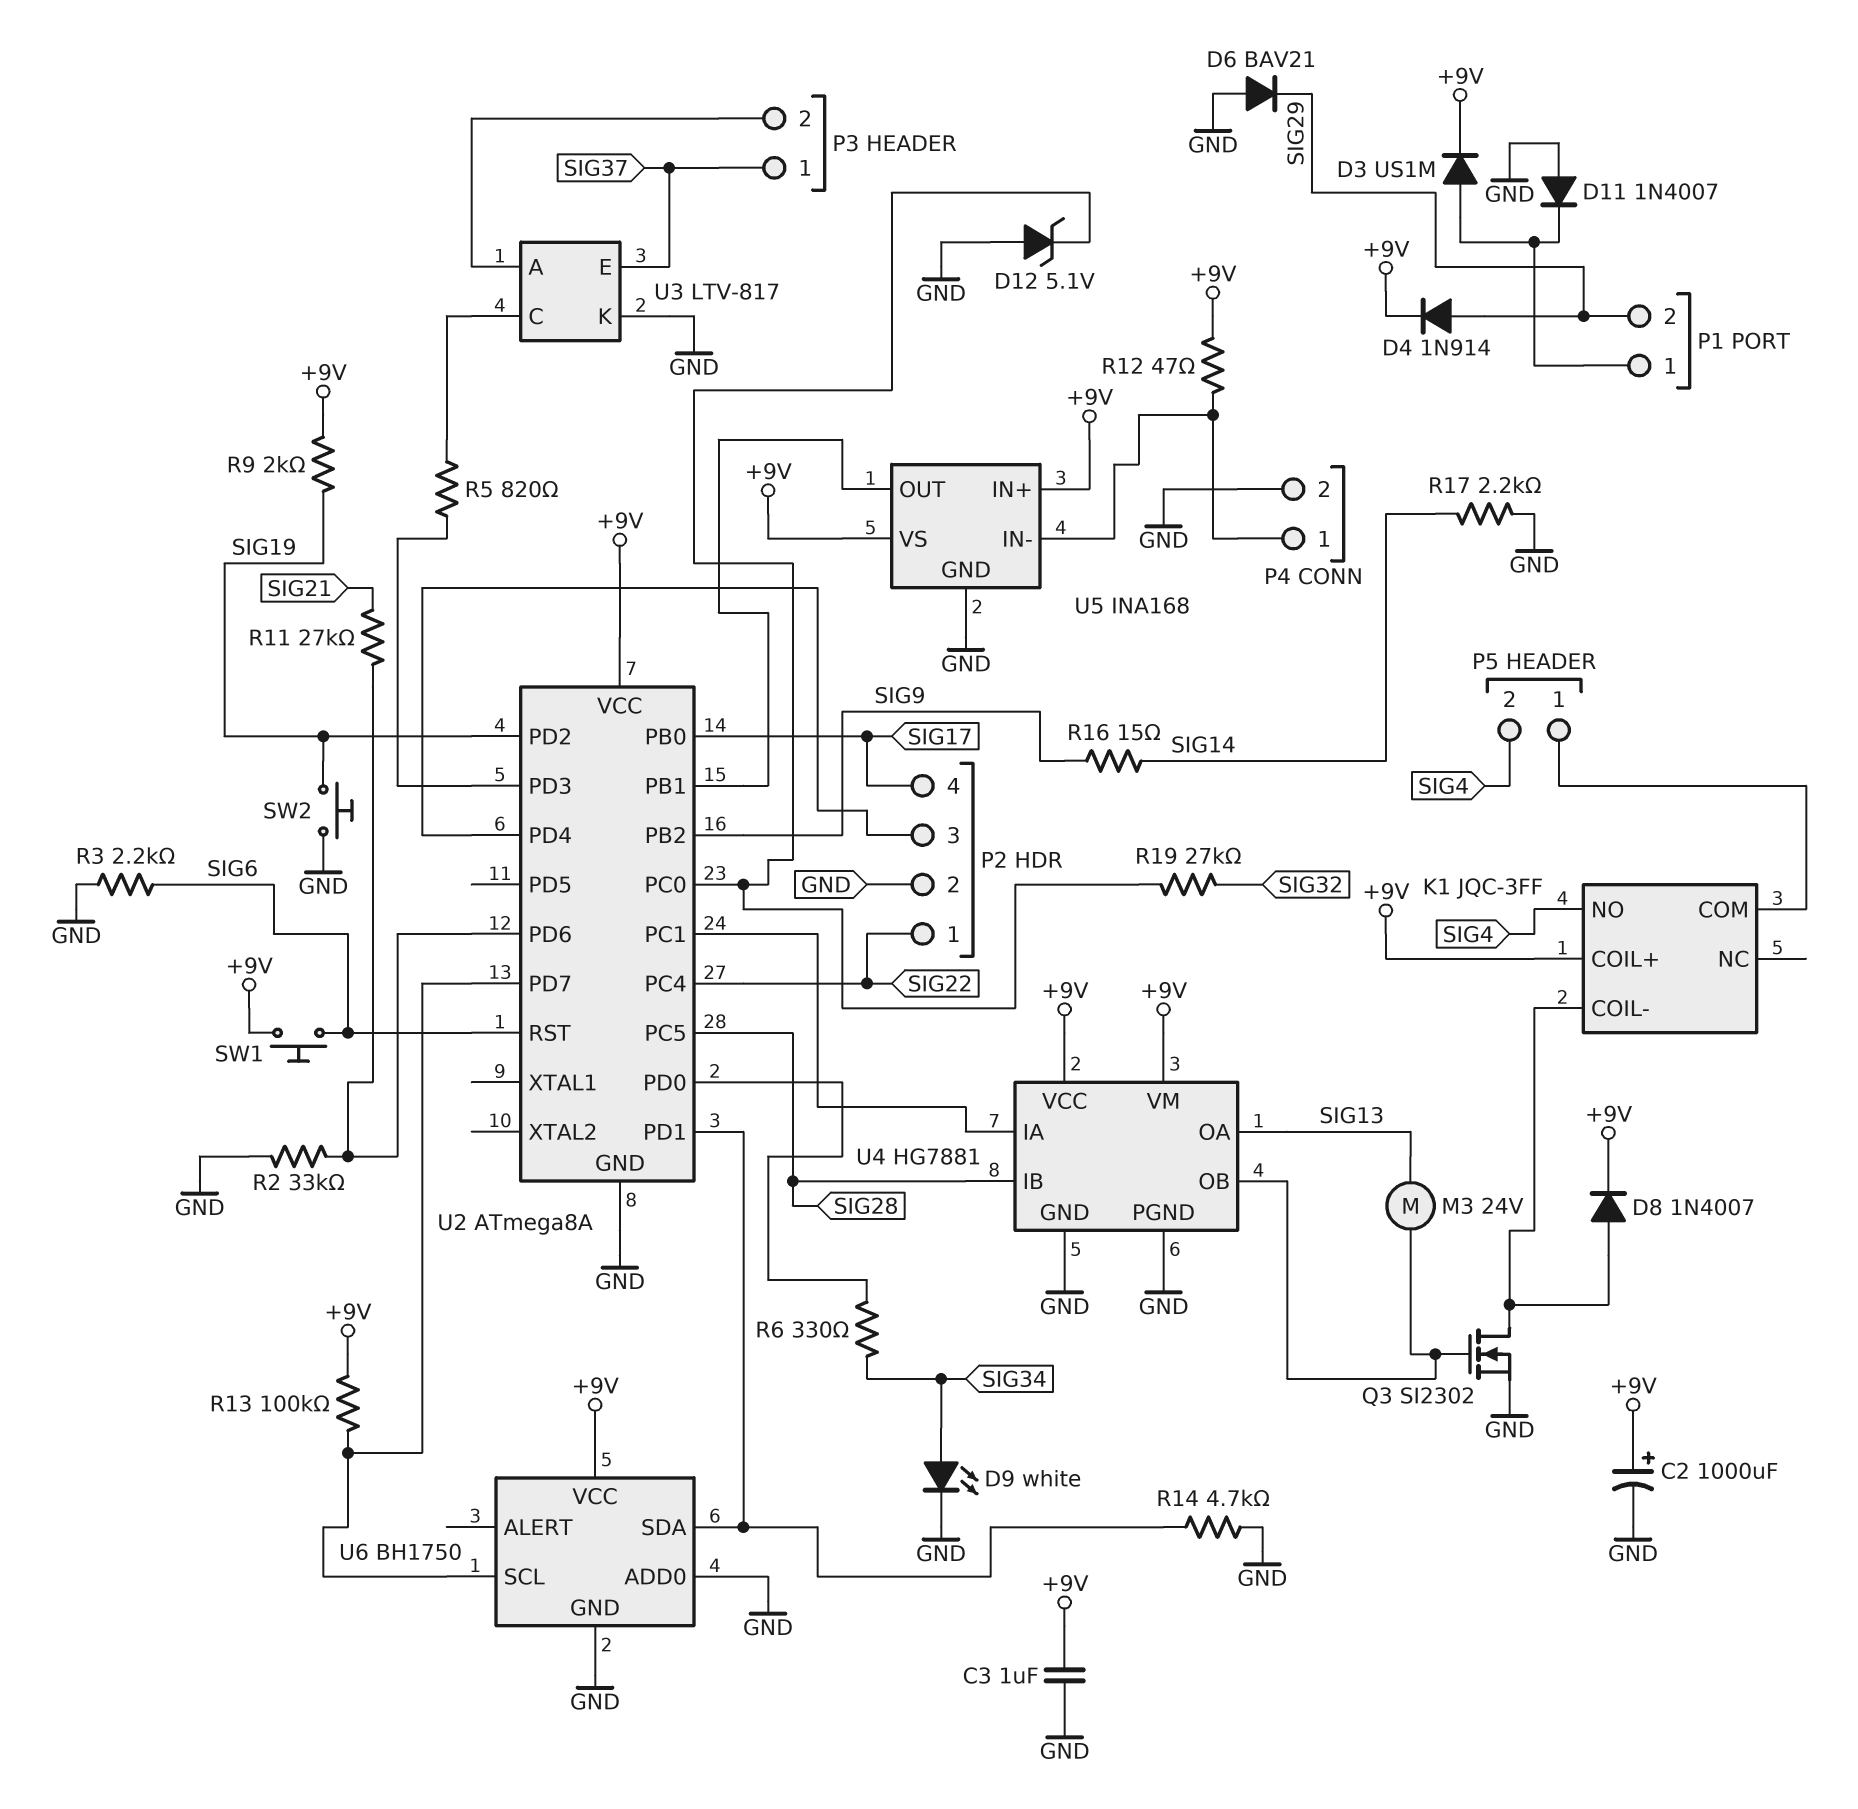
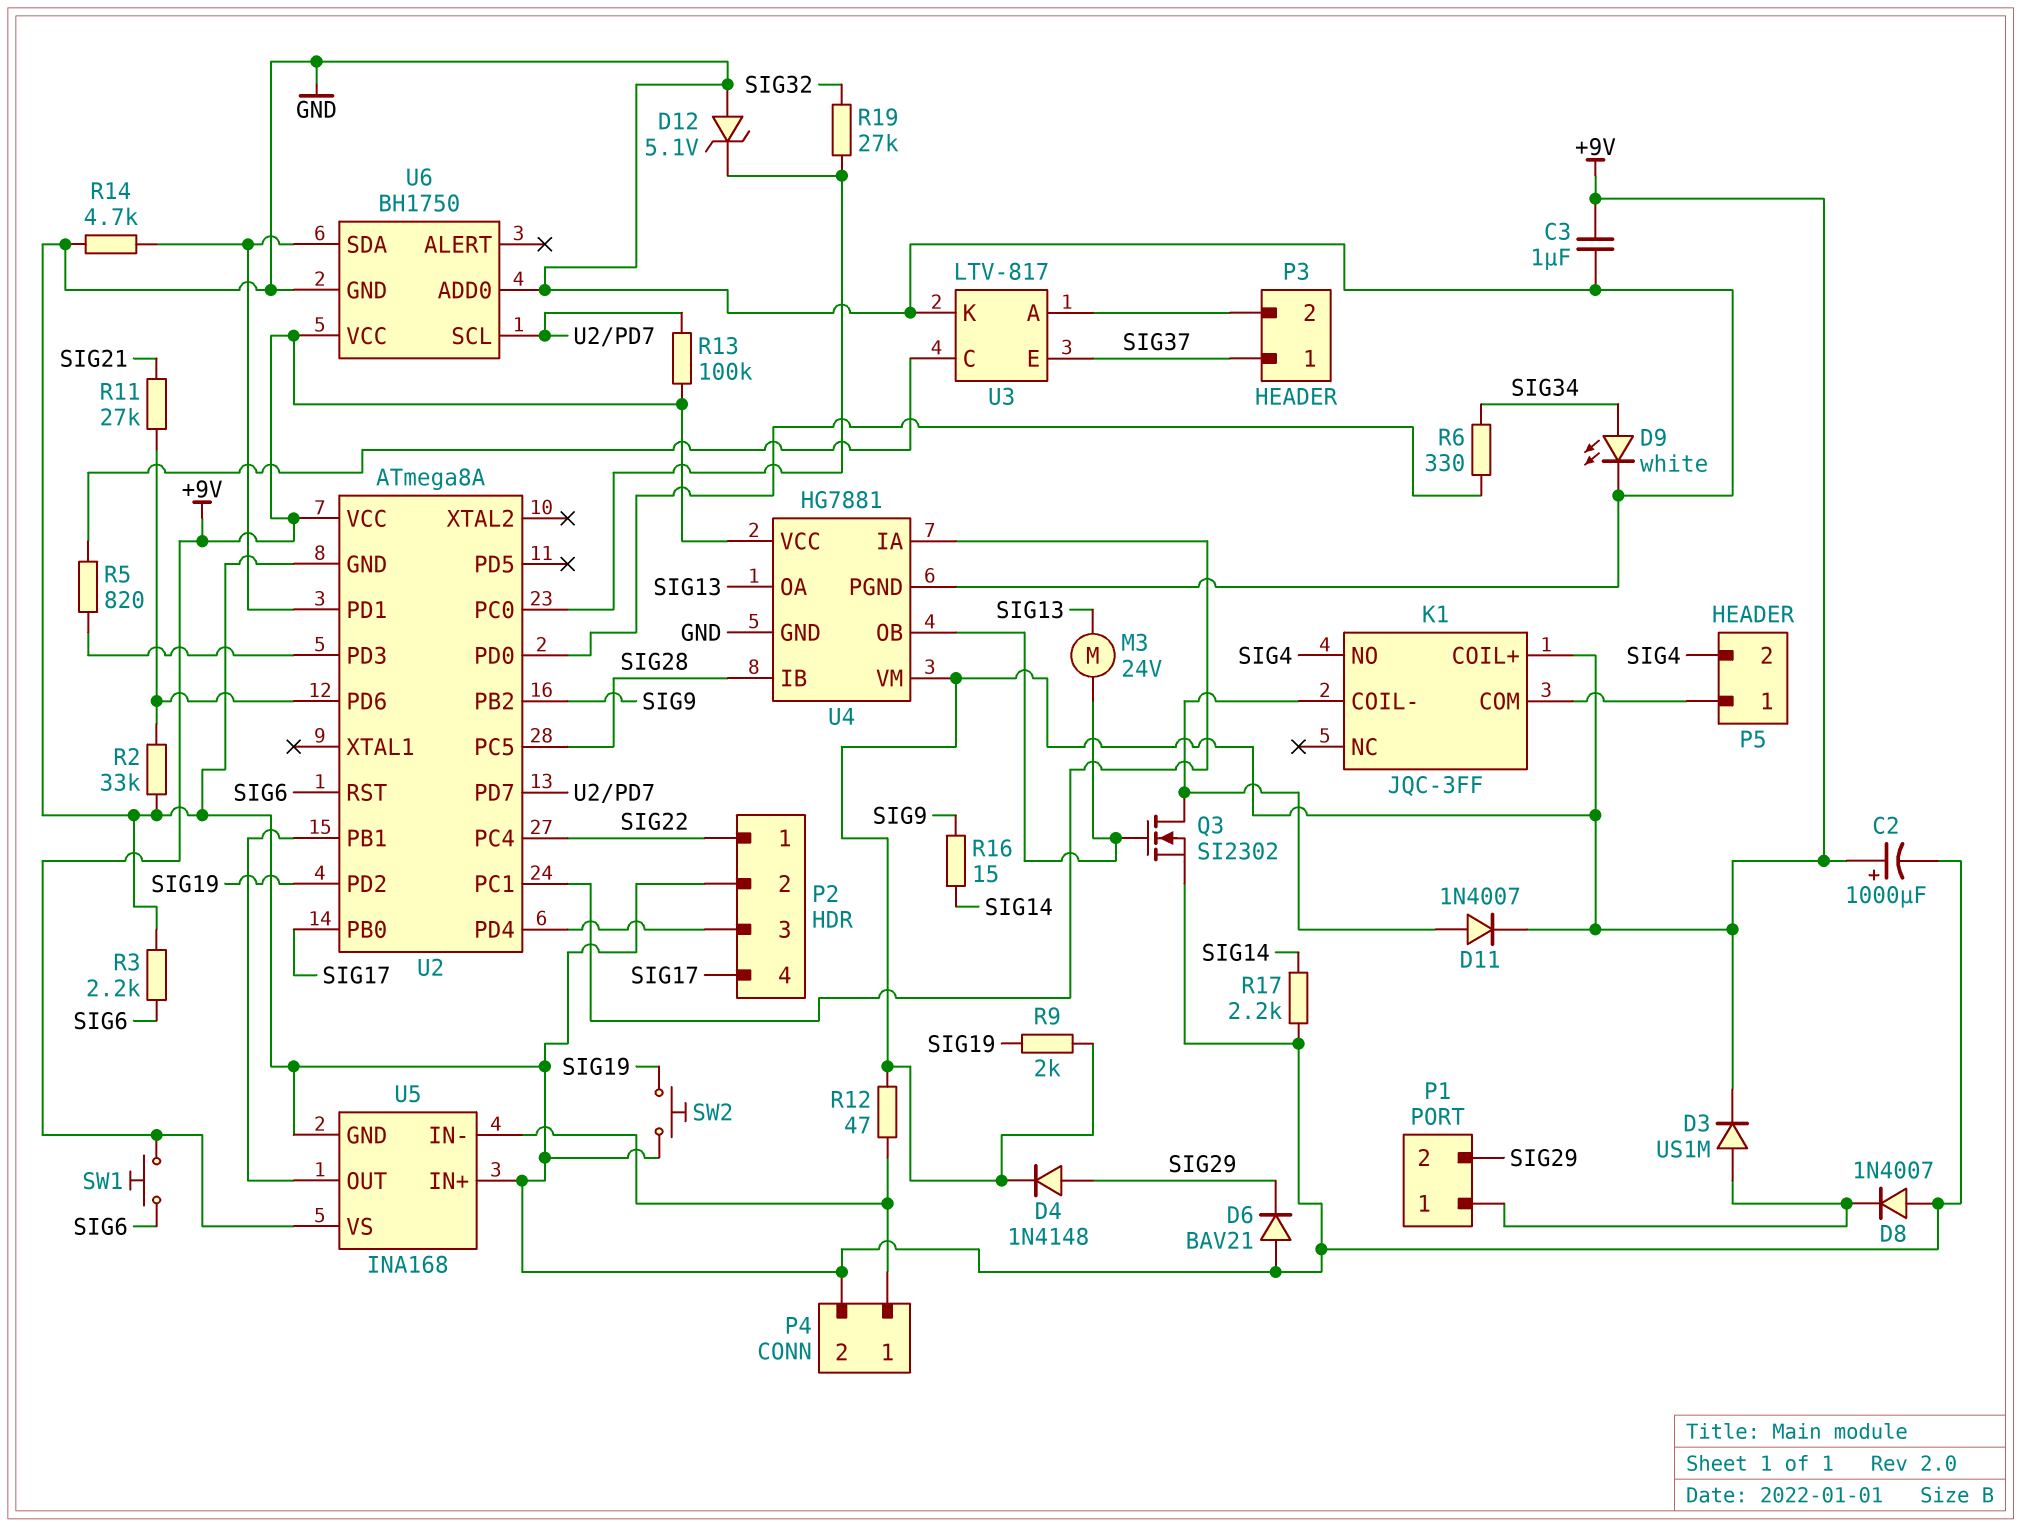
D4: diode 1N914 (A SIG29, K +9V) -> diode 1N4148 (A SIG29, K +9V)
D8: diode 1N4007 (A K1/COIL-, K +9V) -> diode 1N4007 (A GND, K P1/1)
D11: diode 1N4007 (A GND, K P1/1) -> diode 1N4007 (A K1/COIL-, K +9V)
U5 pin IN+: +9V -> GND

